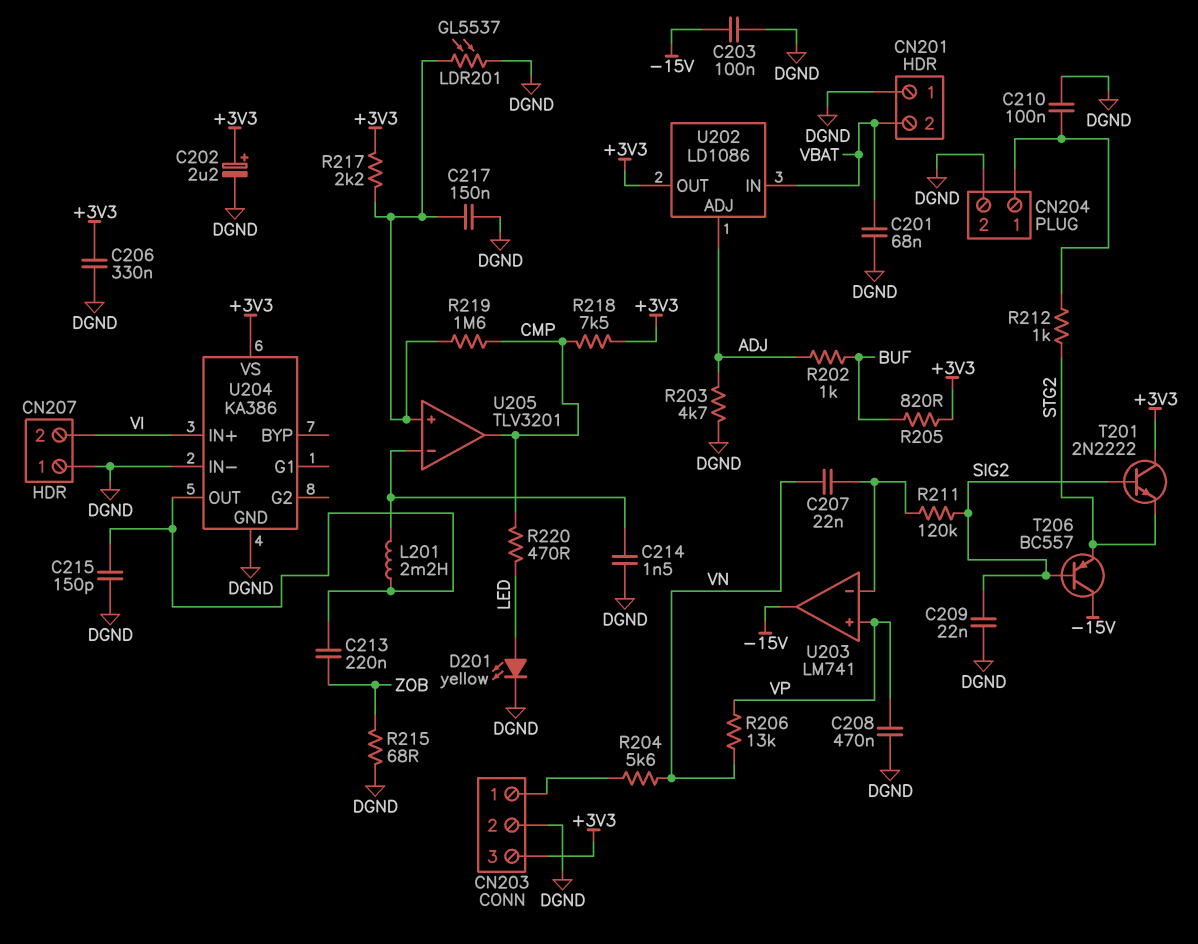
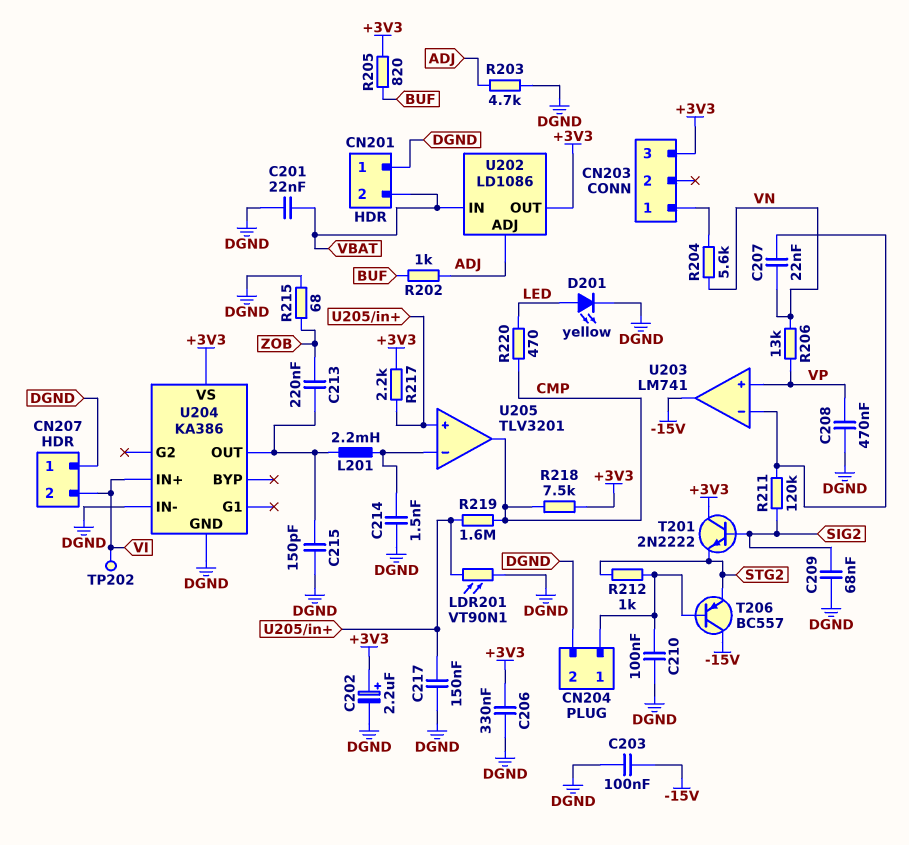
C201: 68nF (DGND, VBAT) -> 22nF (DGND, VBAT)
C209: 22nF (DGND, SIG2) -> 68nF (DGND, SIG2)
CN203 pin 2: DGND -> none
LDR201: GL5537 (DGND, U205/in+) -> VT90N1 (DGND, U205/in+)
T206: PNP BC557 (B SIG2, C -15V, E STG2) -> PNP BC557 (B CN204/1, C -15V, E STG2)
TP202: none -> test point (VI)

